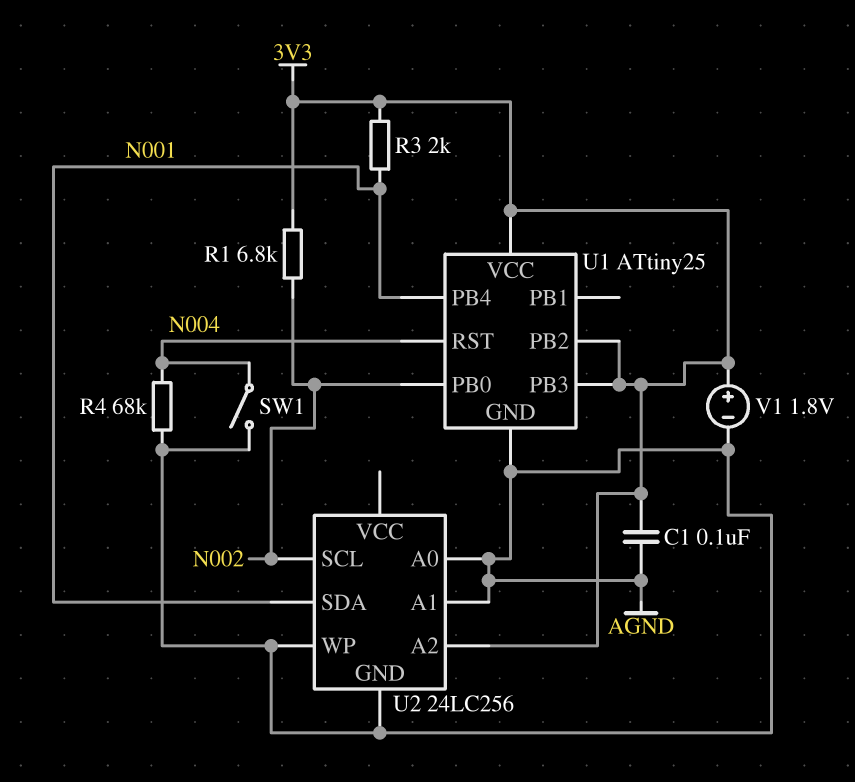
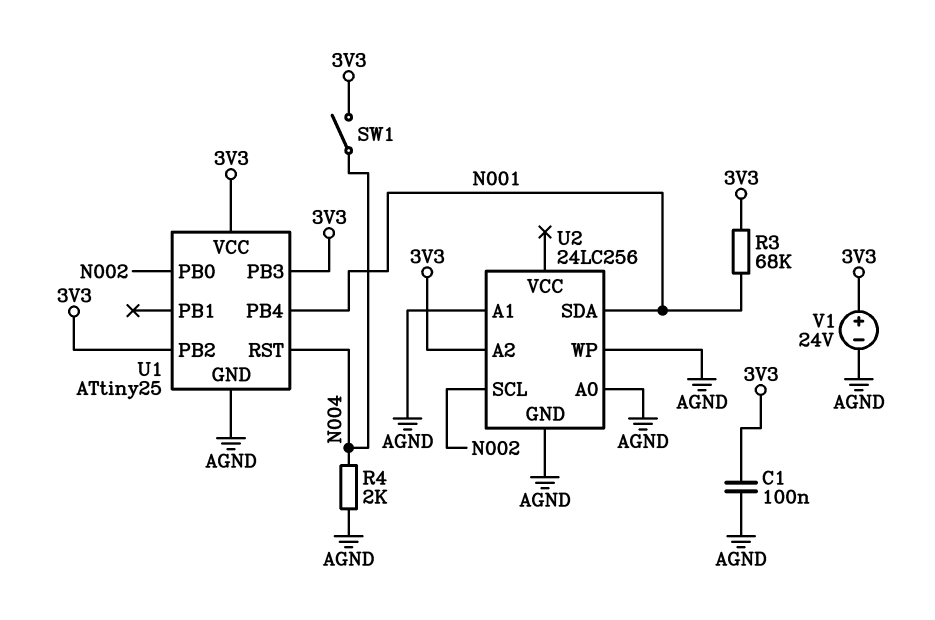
R1: 6.8k (3V3, N002) -> none
R3: 2k (3V3, N001) -> 68k (3V3, N001)
R4: 68k (AGND, N004) -> 2k (AGND, N004)
SW1: switch (AGND, N004) -> switch (3V3, N004)
V1: 1.8V (plus 3V3, minus AGND) -> 24V (plus 3V3, minus AGND)

